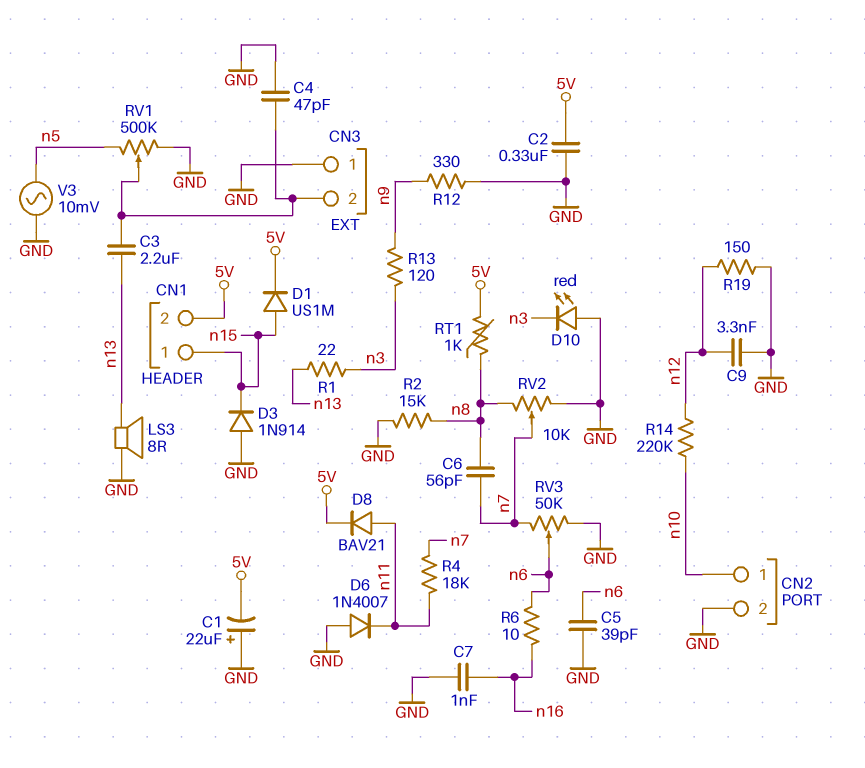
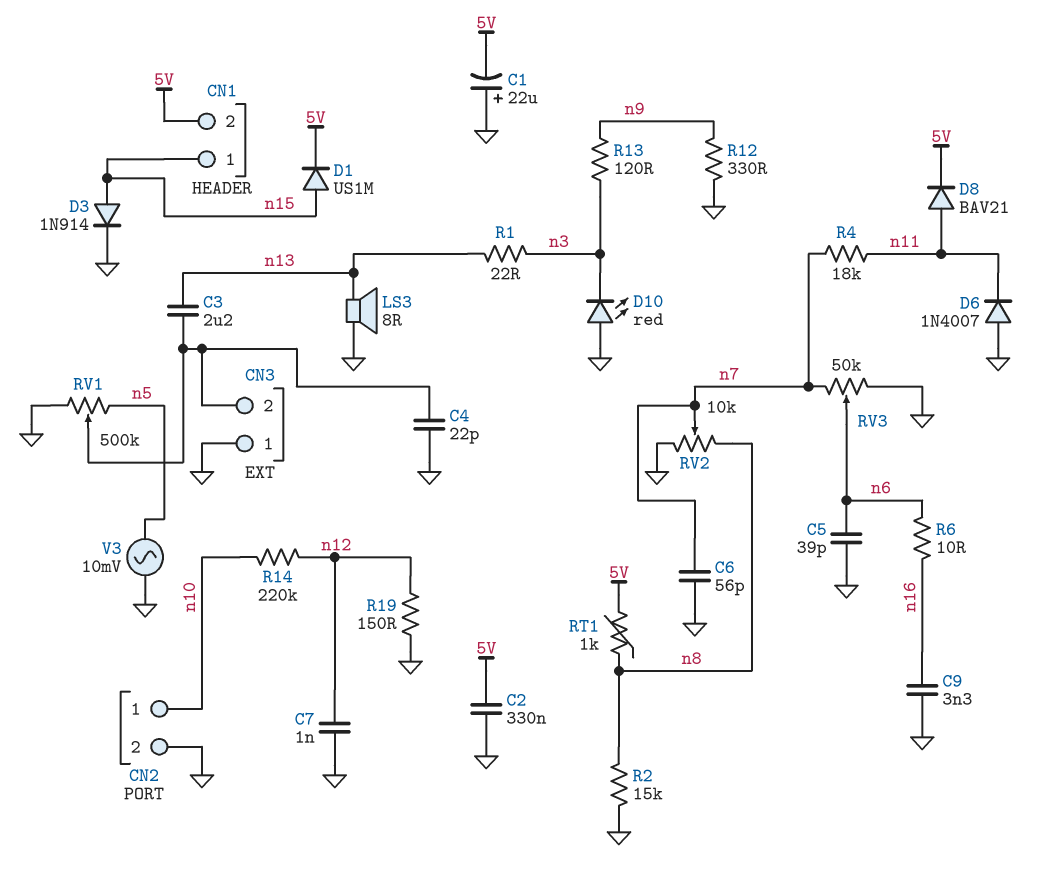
C4: 47pF (CN3/2, GND) -> 22pF (CN3/2, GND)
C6: 56pF (n7, n8) -> 56pF (GND, n7)
C7: 1nF (GND, n16) -> 1nF (GND, n12)
C9: 3.3nF (GND, n12) -> 3.3nF (GND, n16)
D3: diode 1N914 (A GND, K n15) -> diode 1N914 (A n15, K GND)

